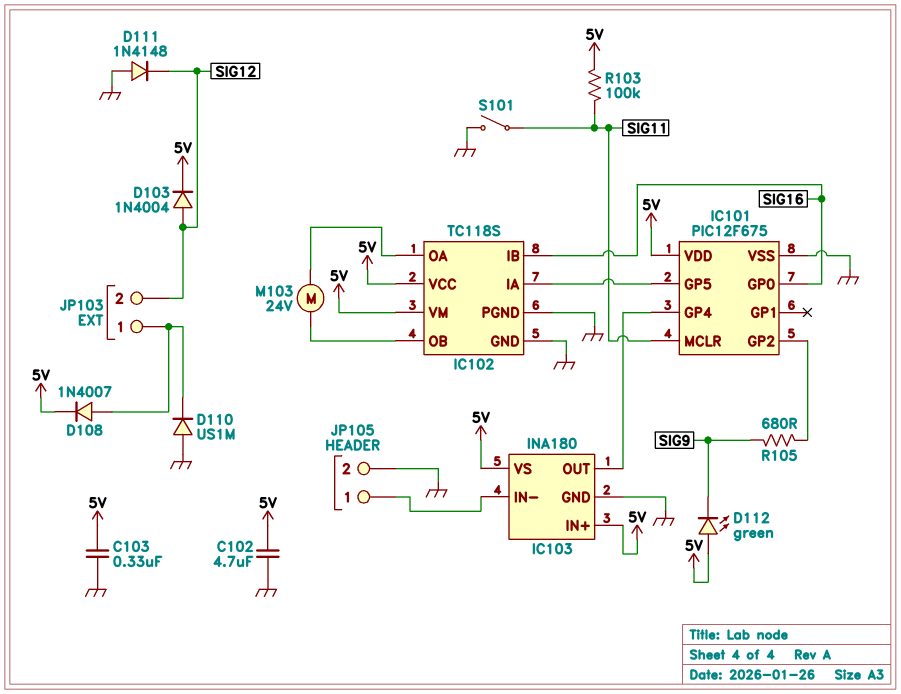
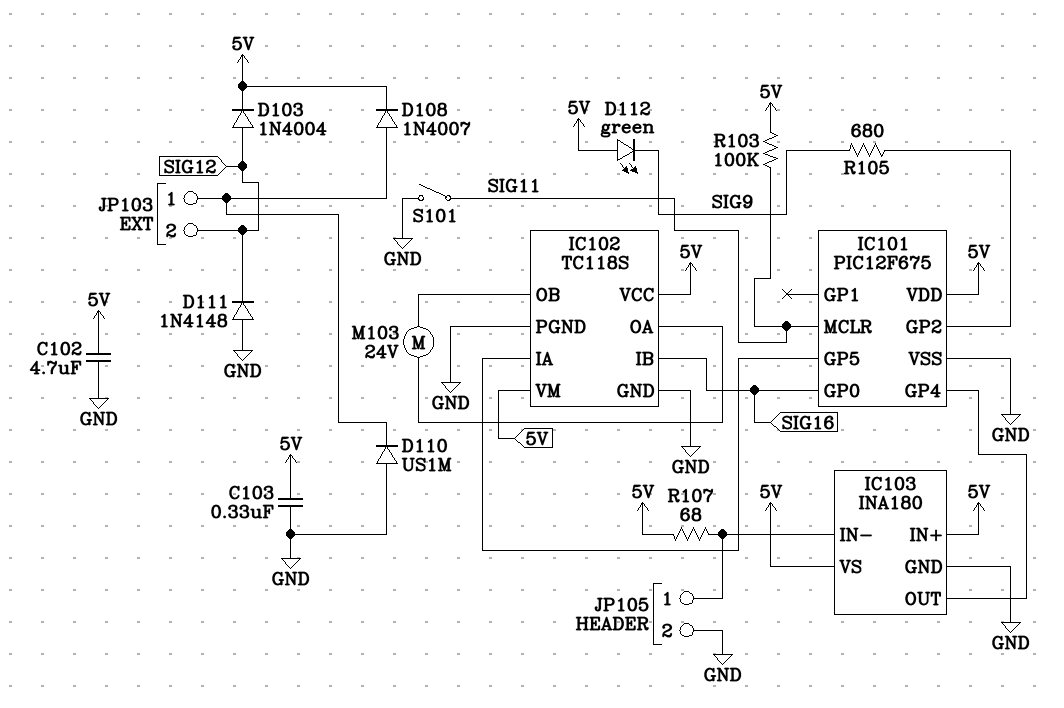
R107: none -> 68 (5V, IC103/IN-)

